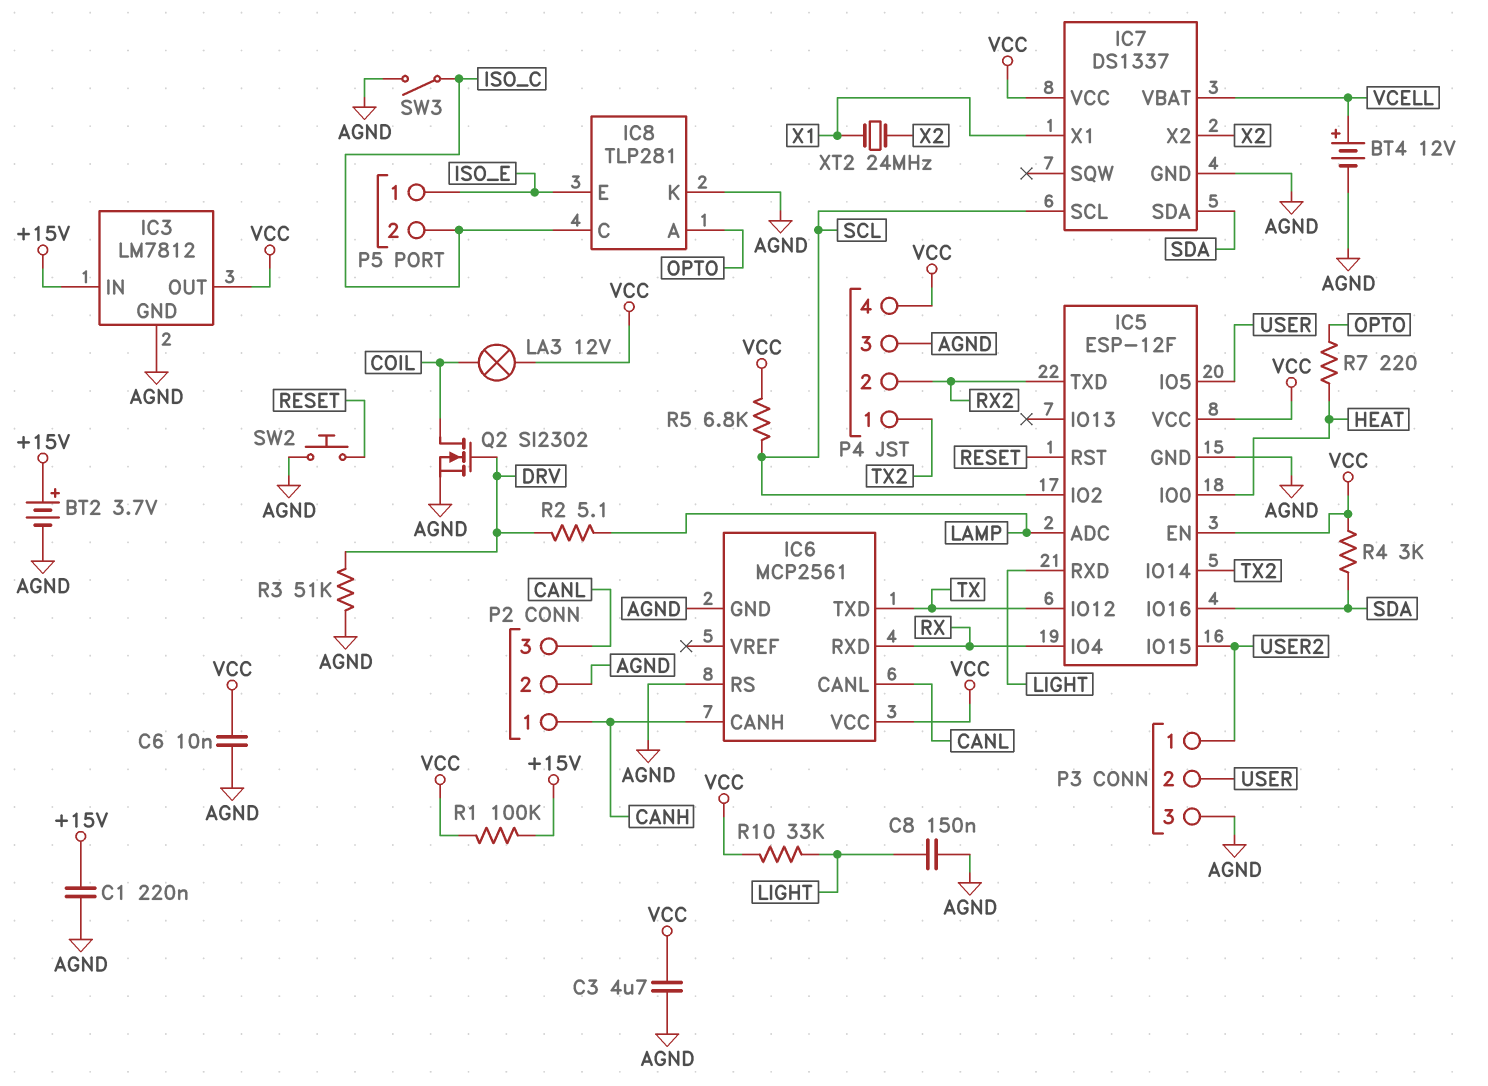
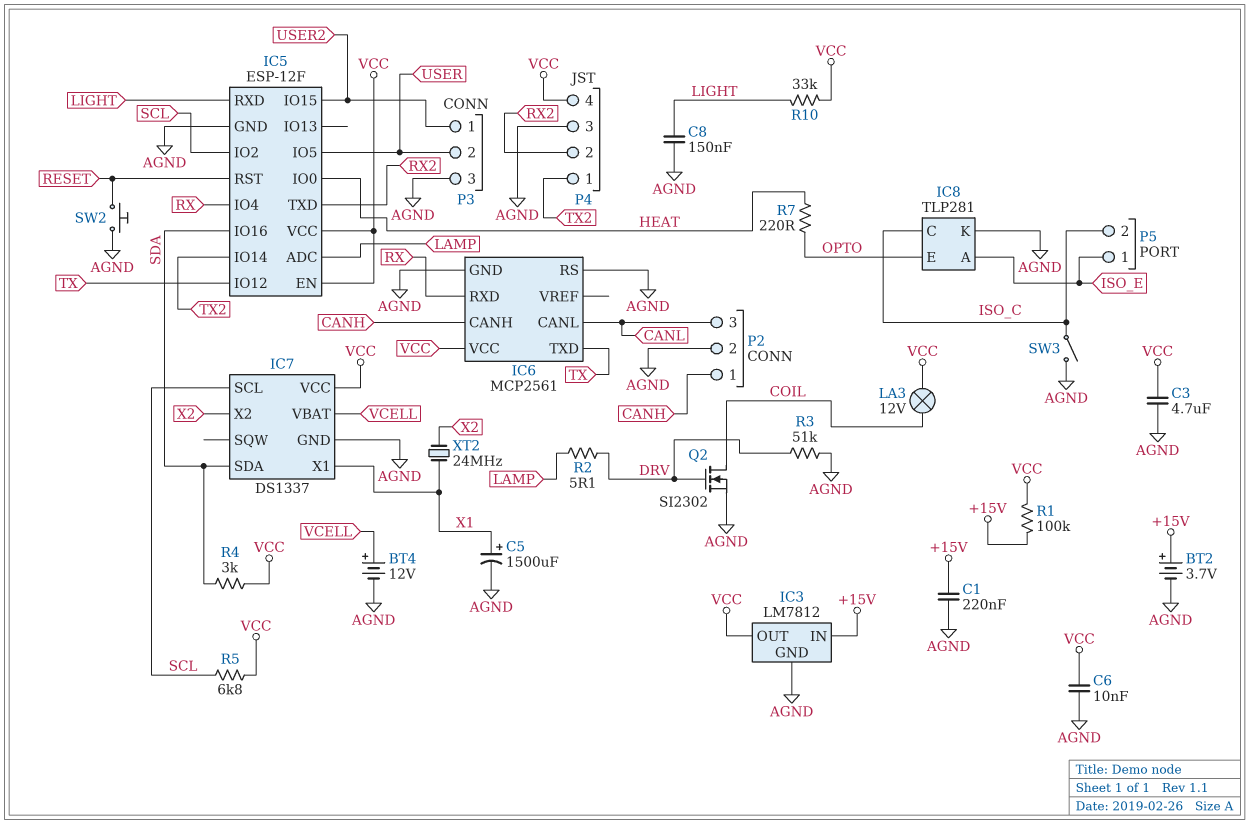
C5: none -> 1500uF (plus X1, minus AGND)
IC8 pin A: OPTO -> ISO_E
IC8 pin E: ISO_E -> OPTO

